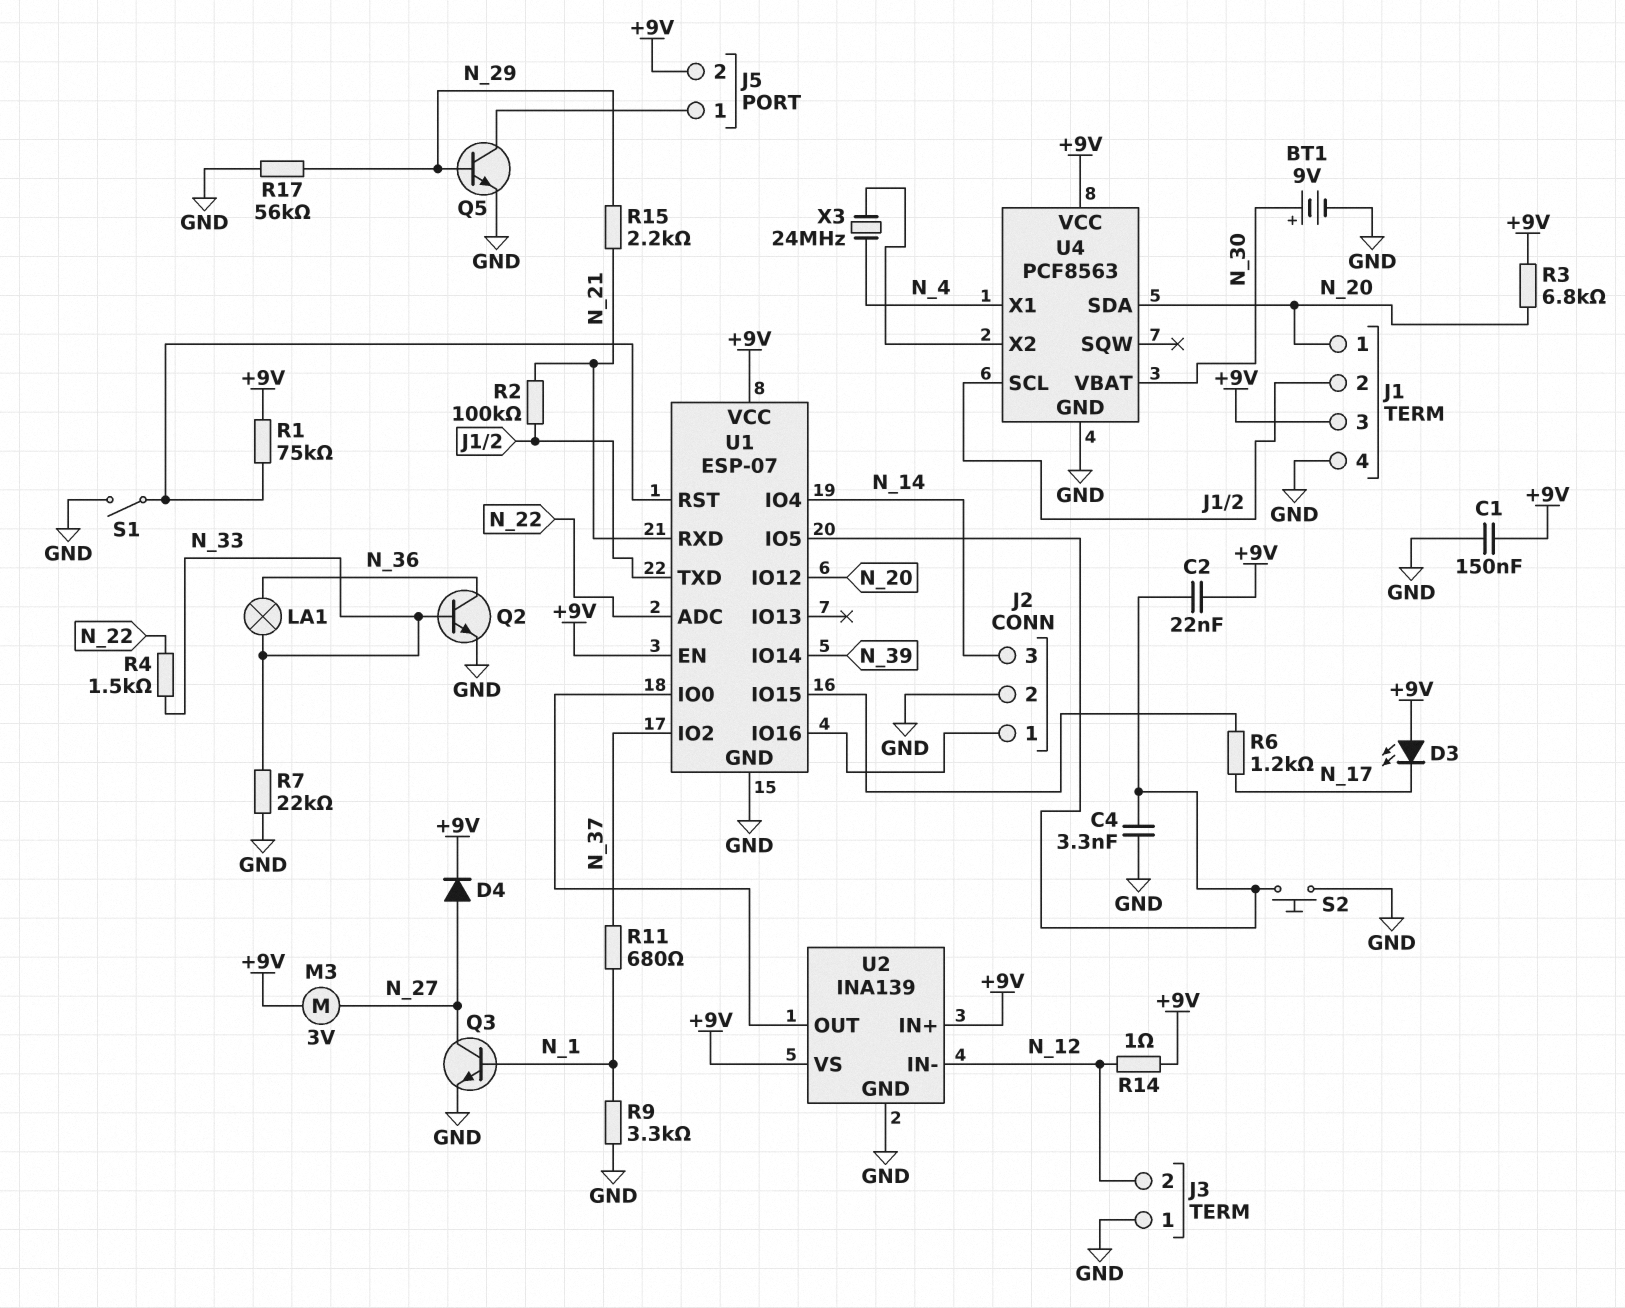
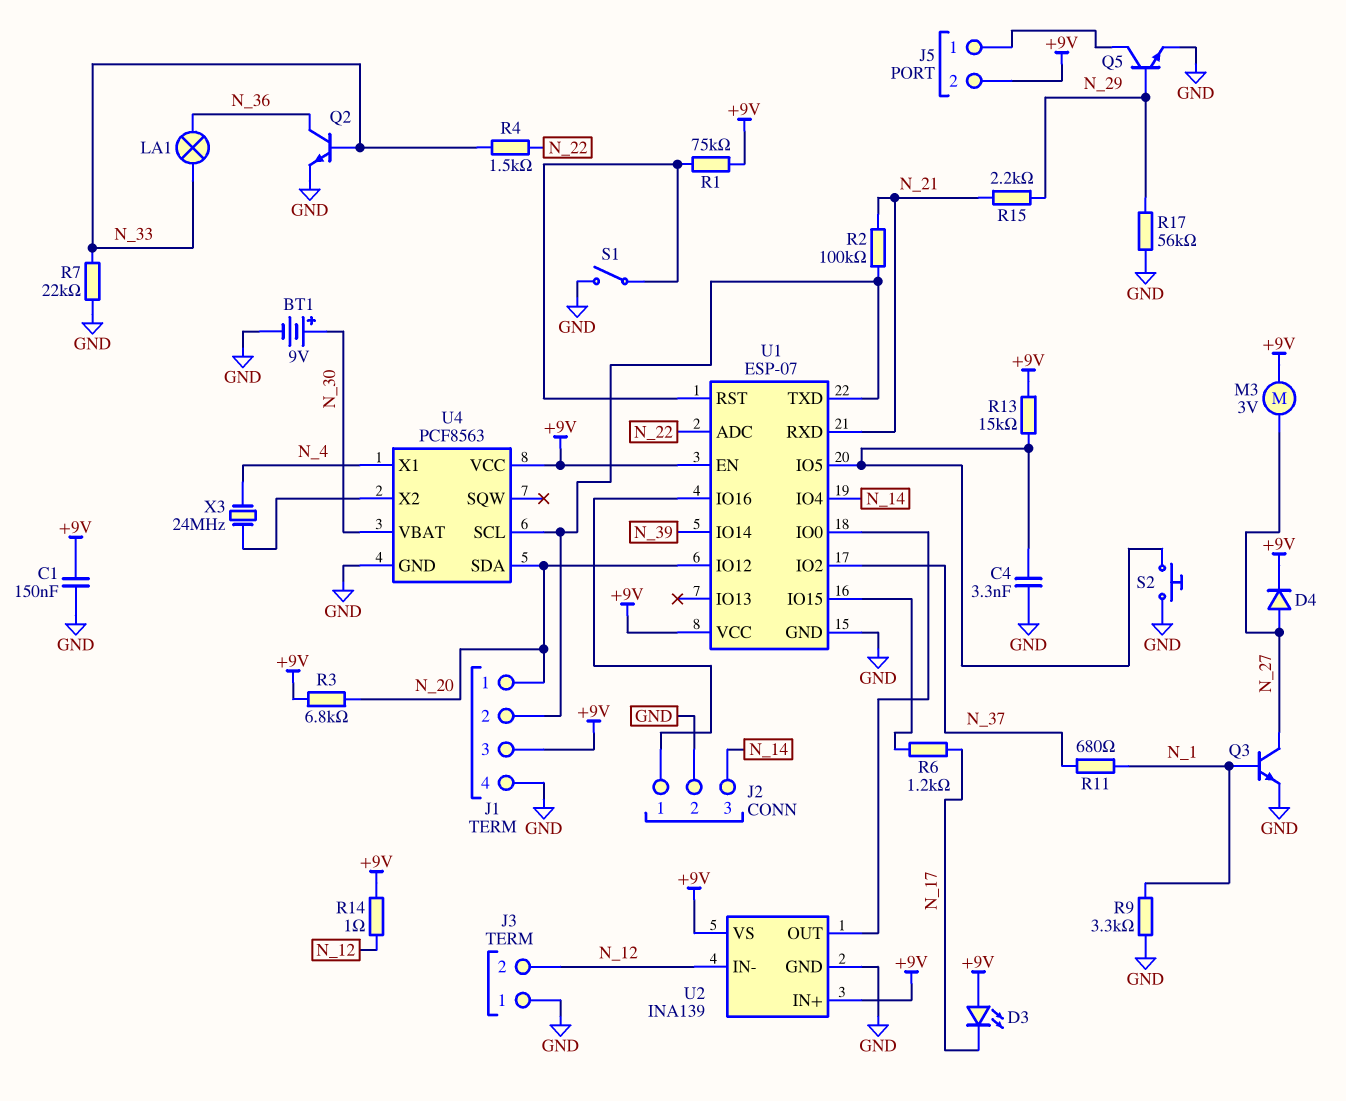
C2: 22nF (+9V, U1/IO5) -> none
R13: none -> 15k (+9V, U1/IO5)

